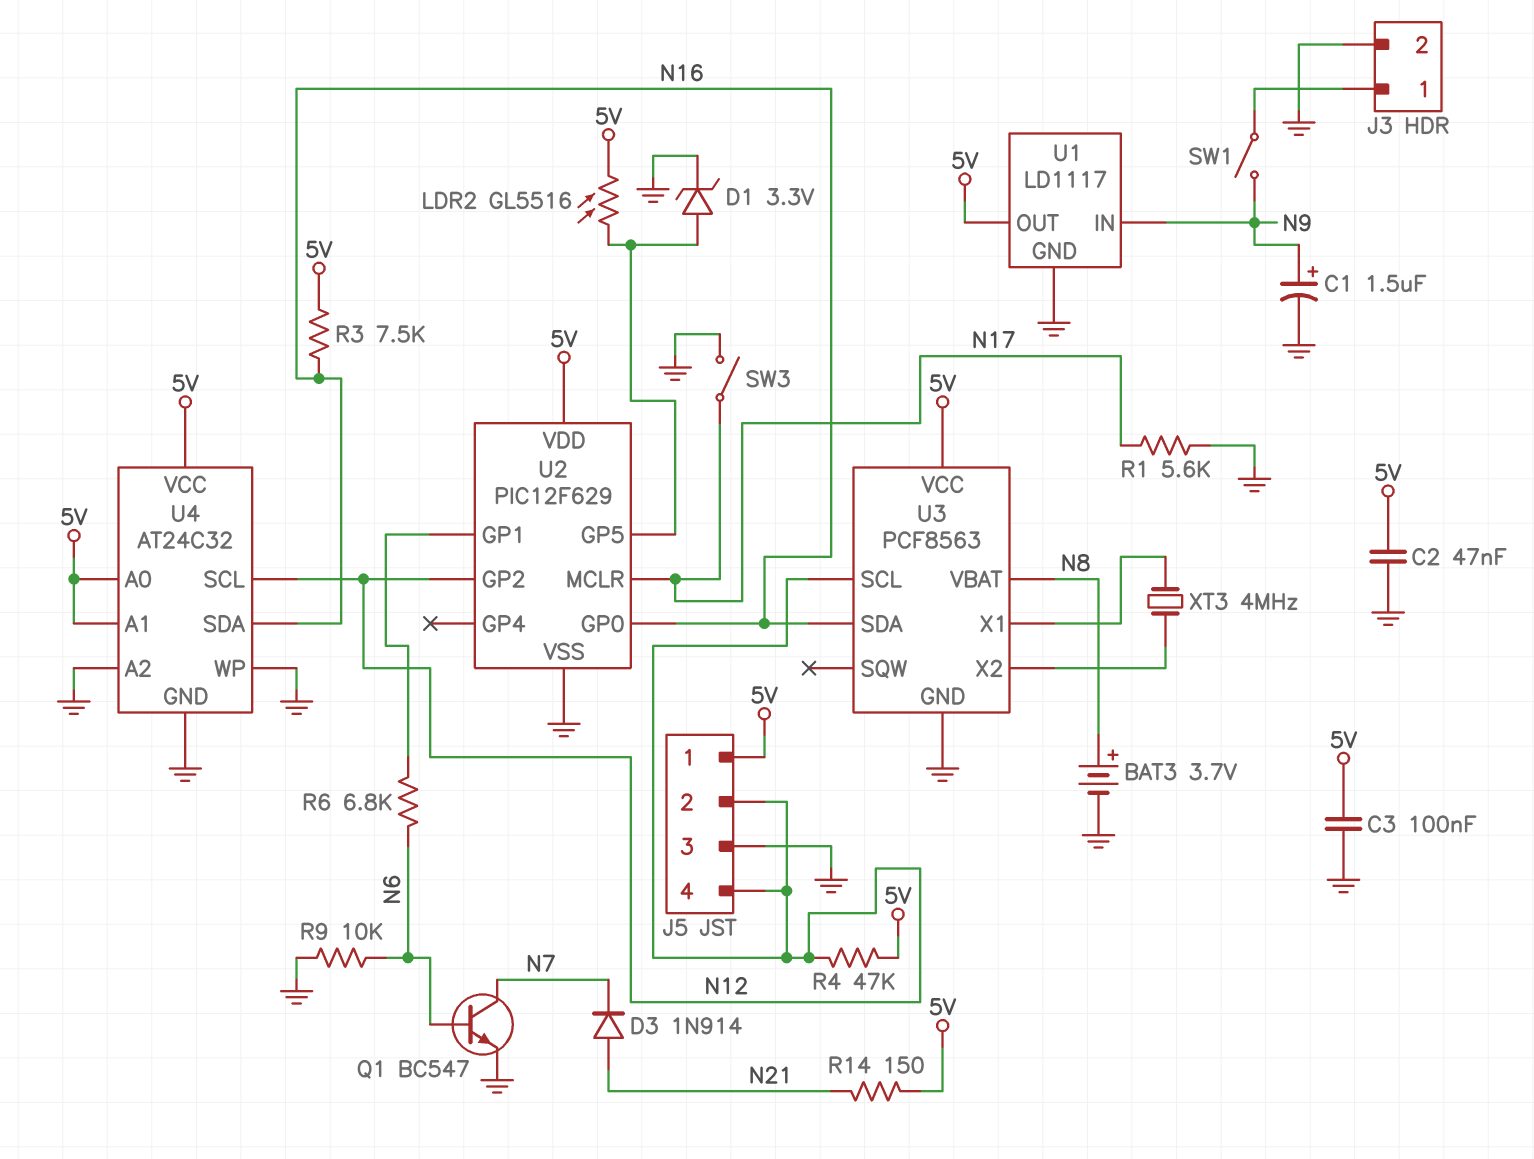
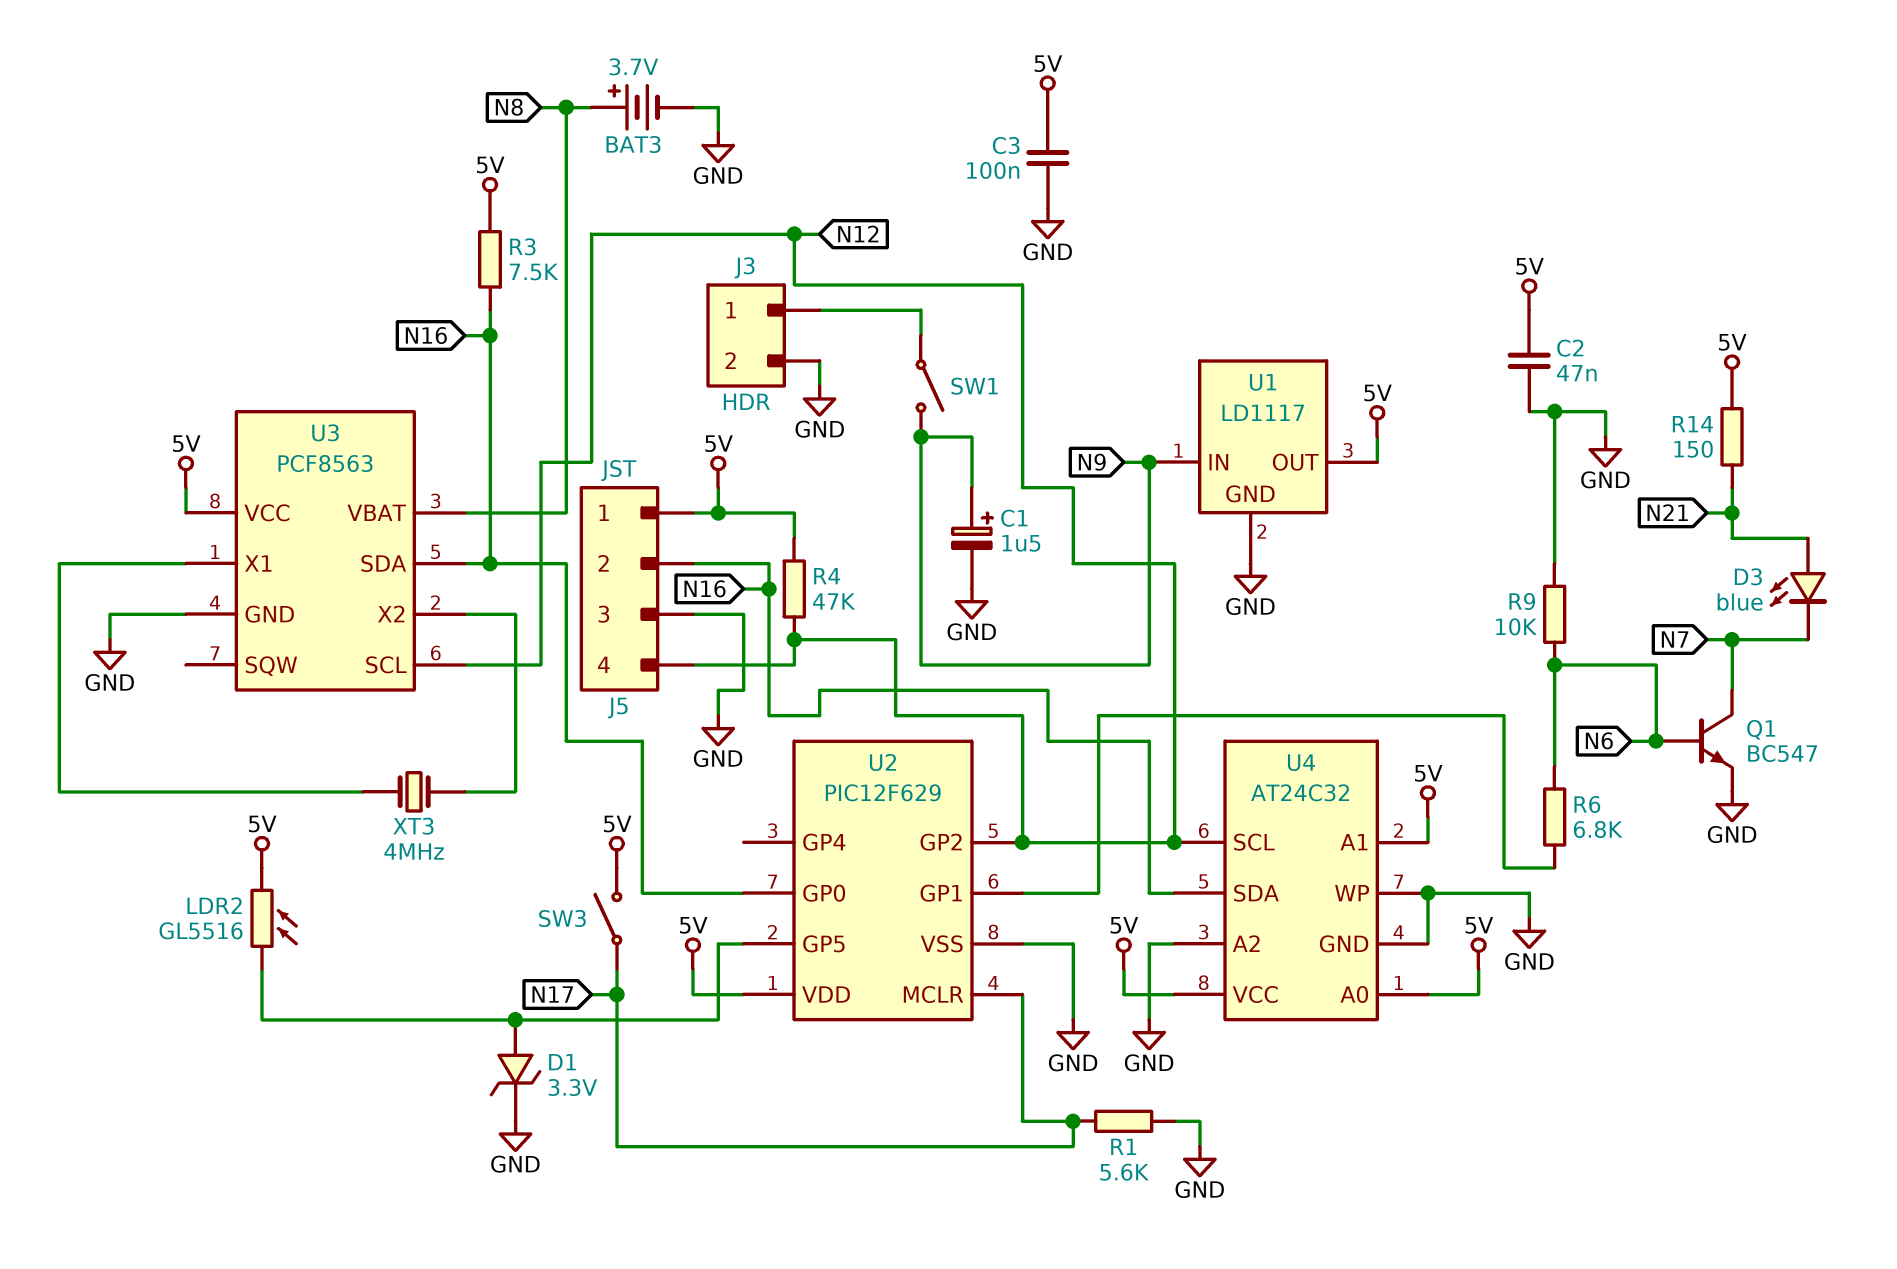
D3: diode 1N914 (A N21, K N7) -> LED blue (A N21, K N7)
J5 pin 2: N12 -> N16
SW3: switch (GND, N17) -> switch (5V, N17)

